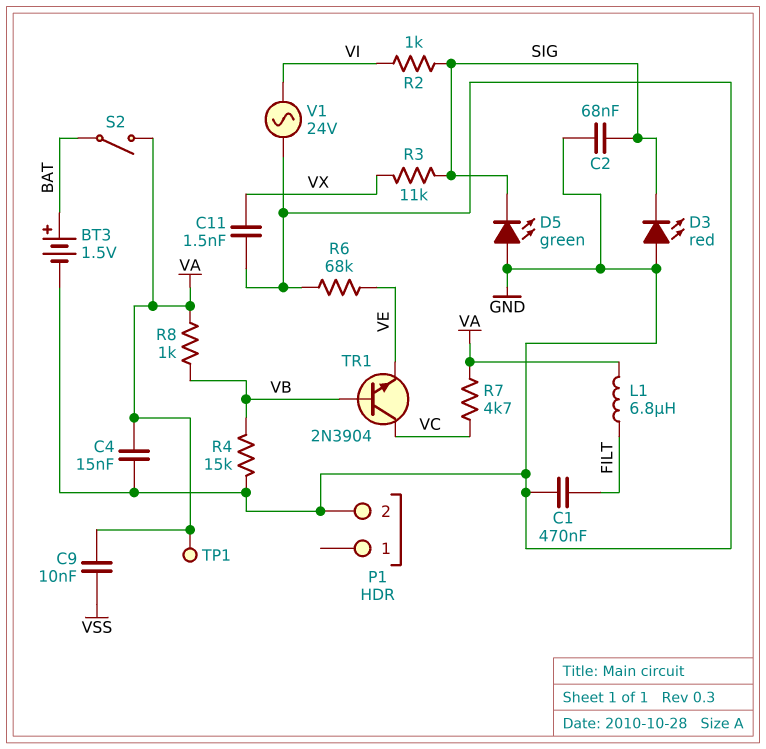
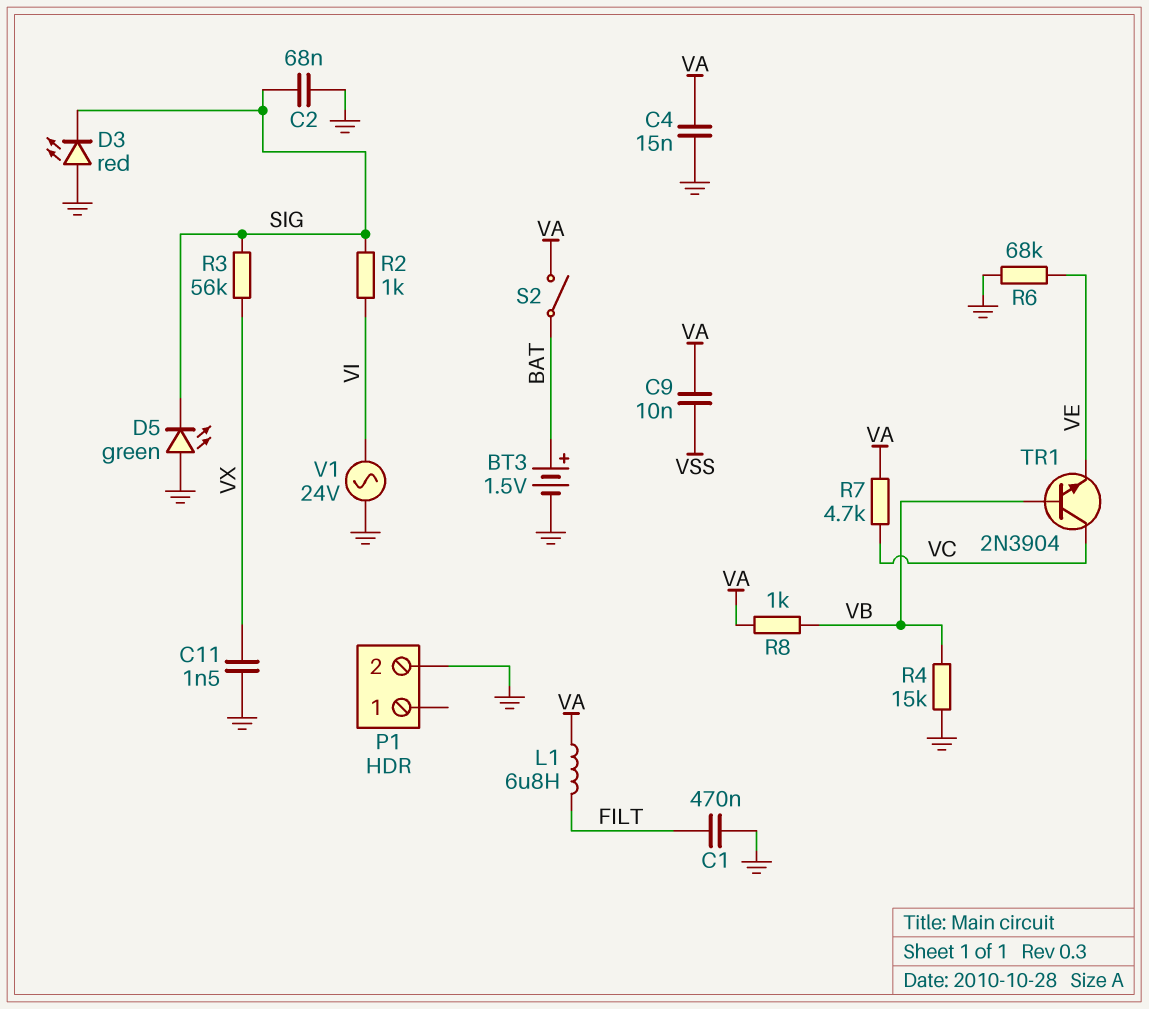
R3: 11k (SIG, VX) -> 56k (SIG, VX)
TP1: test point (VA) -> none

